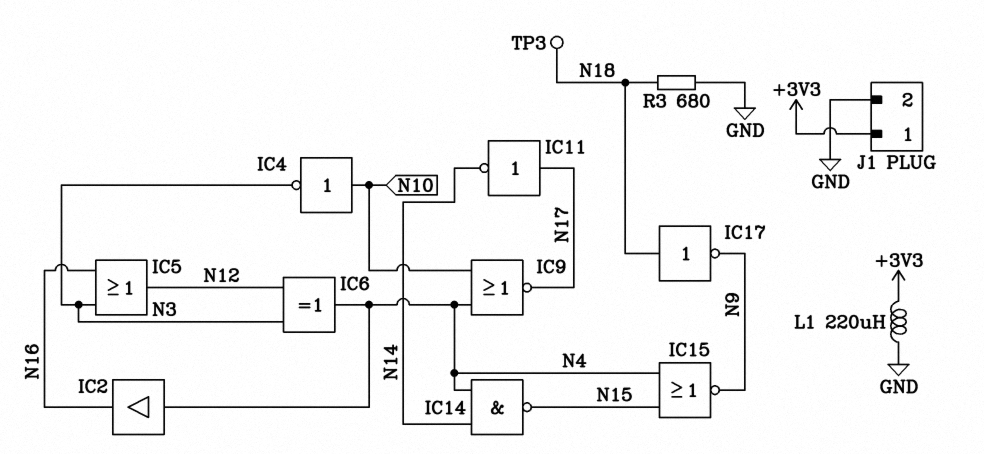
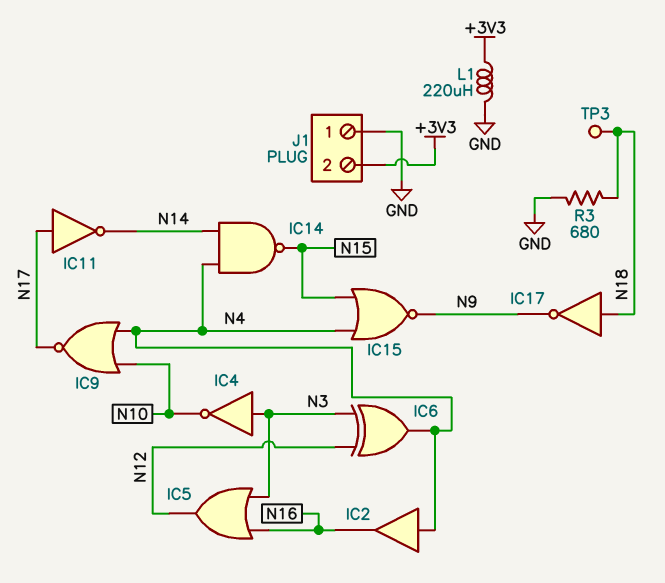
IC4: NOT (in N10, out N3) -> NOT (in N3, out N10)
J1 pin 1: +3V3 -> GND
J1 pin 2: GND -> +3V3

